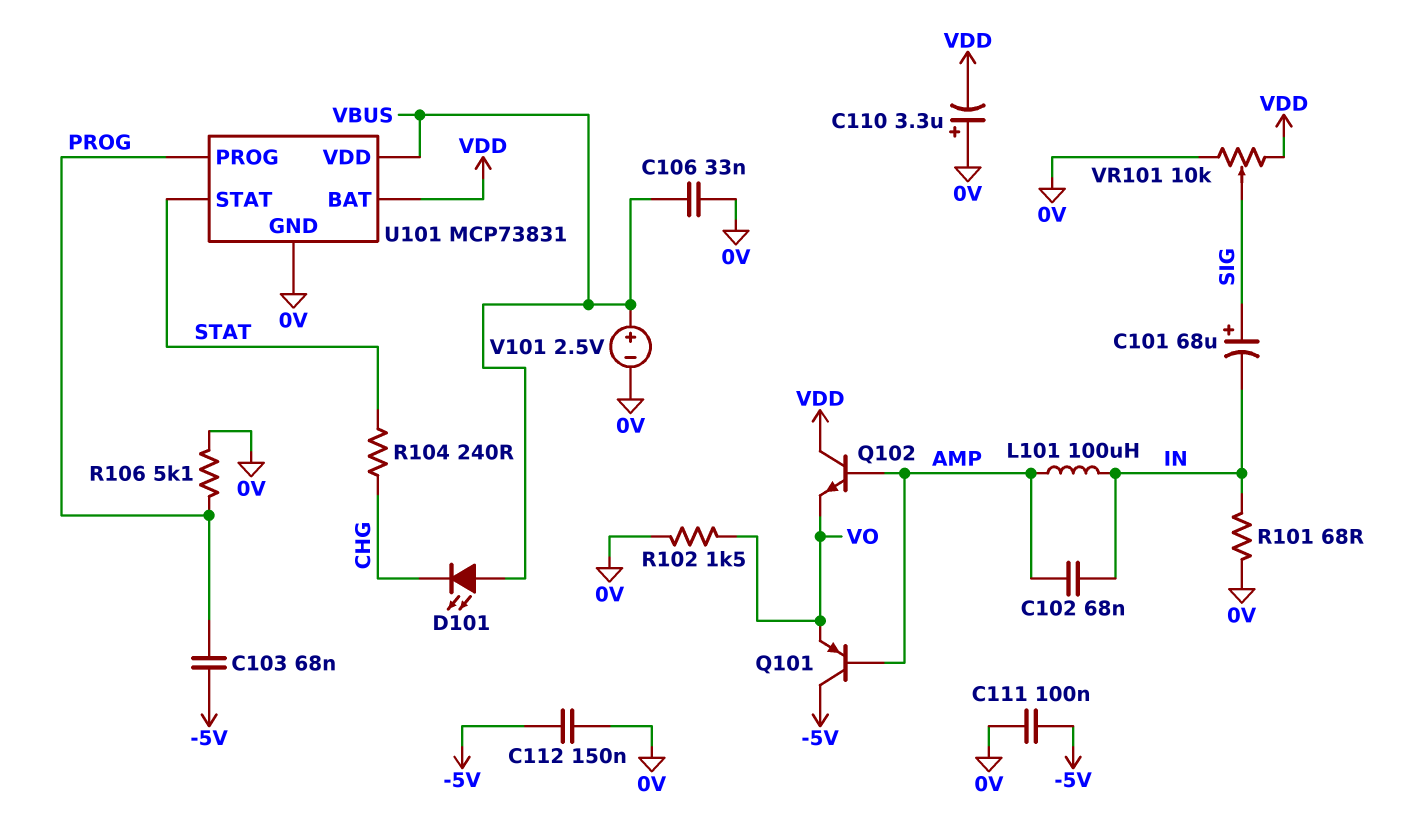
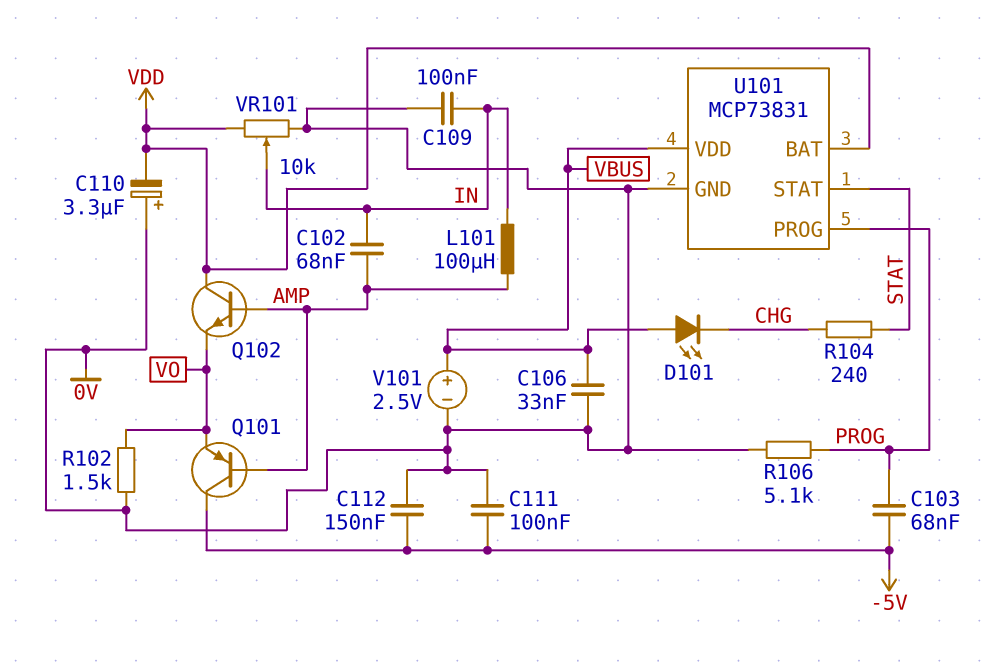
C101: 68uF (plus SIG, minus IN) -> none
C109: none -> 100nF (0V, IN)
R101: 68 (0V, IN) -> none
VR101: 10k (0V, VDD, wiper SIG) -> 10k (0V, VDD, wiper IN)

